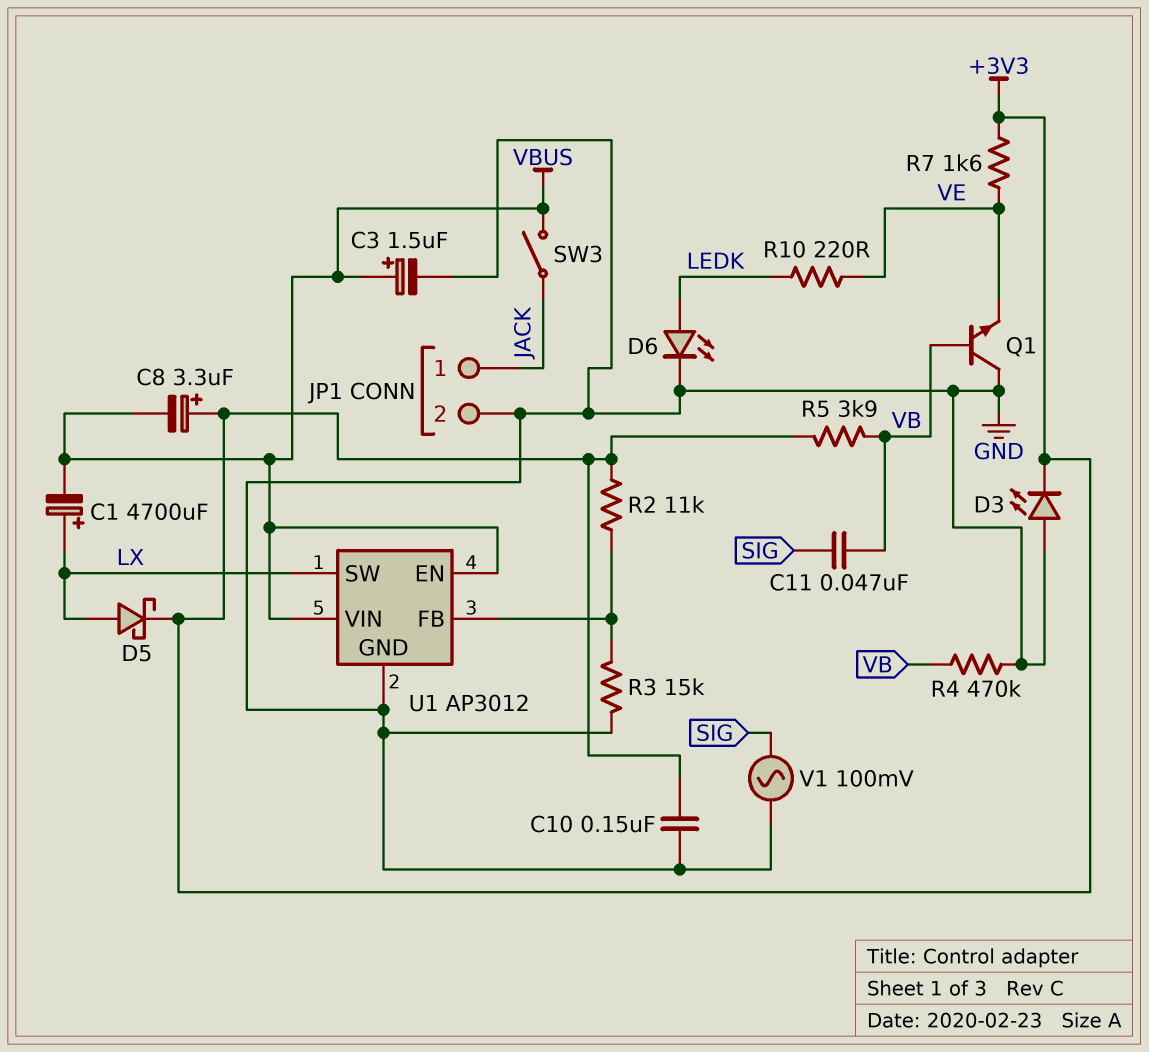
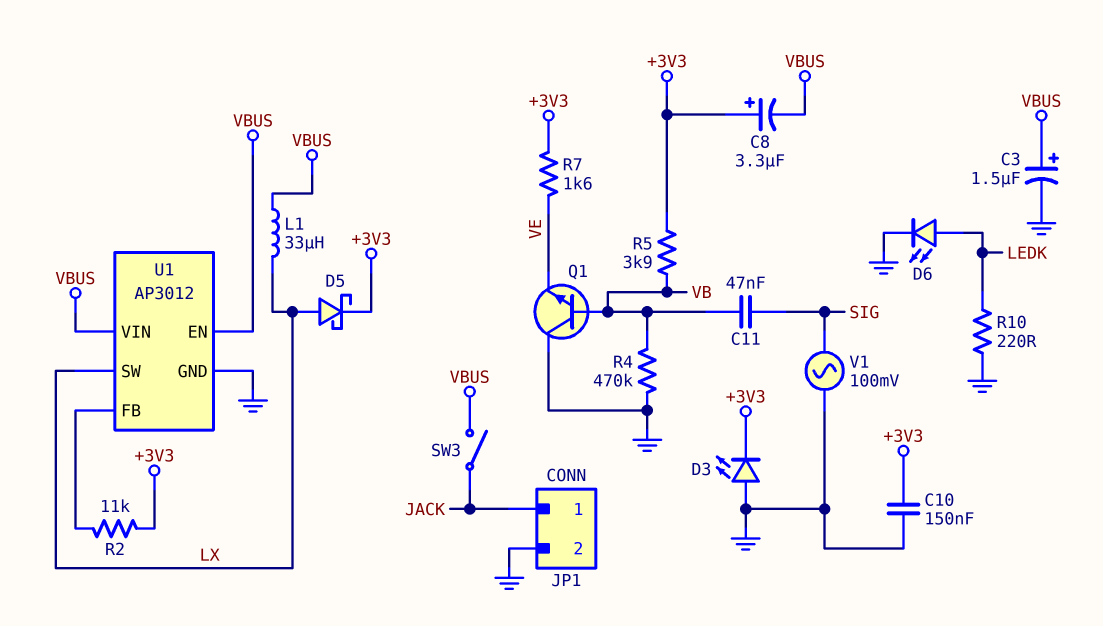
C1: 4700uF (plus LX, minus VBUS) -> none
L1: none -> 33uH (LX, VBUS)
R3: 15k (GND, U1/FB) -> none
R10: 220 (LEDK, VE) -> 220 (GND, LEDK)

